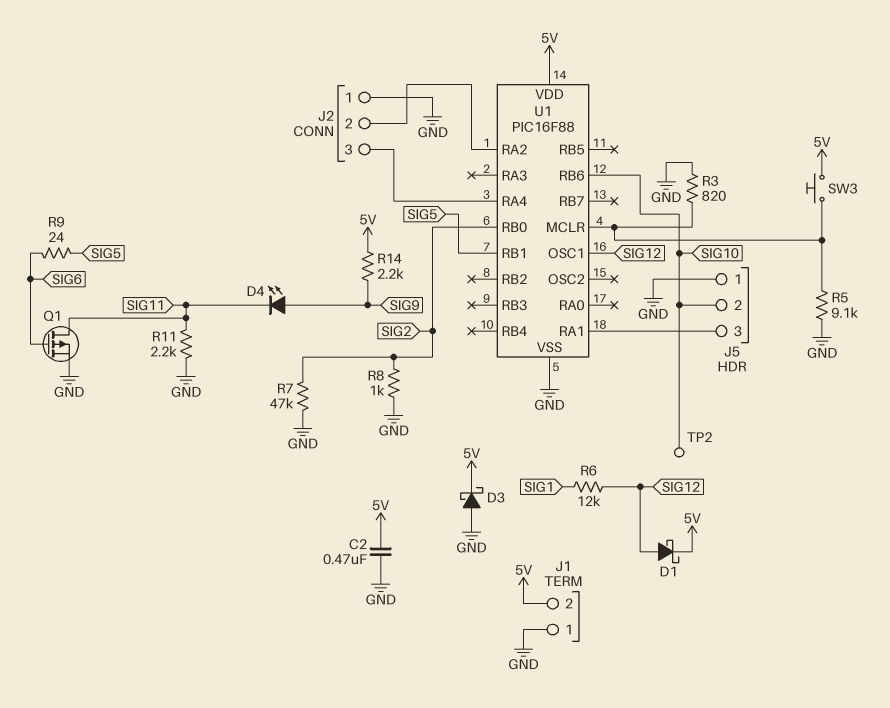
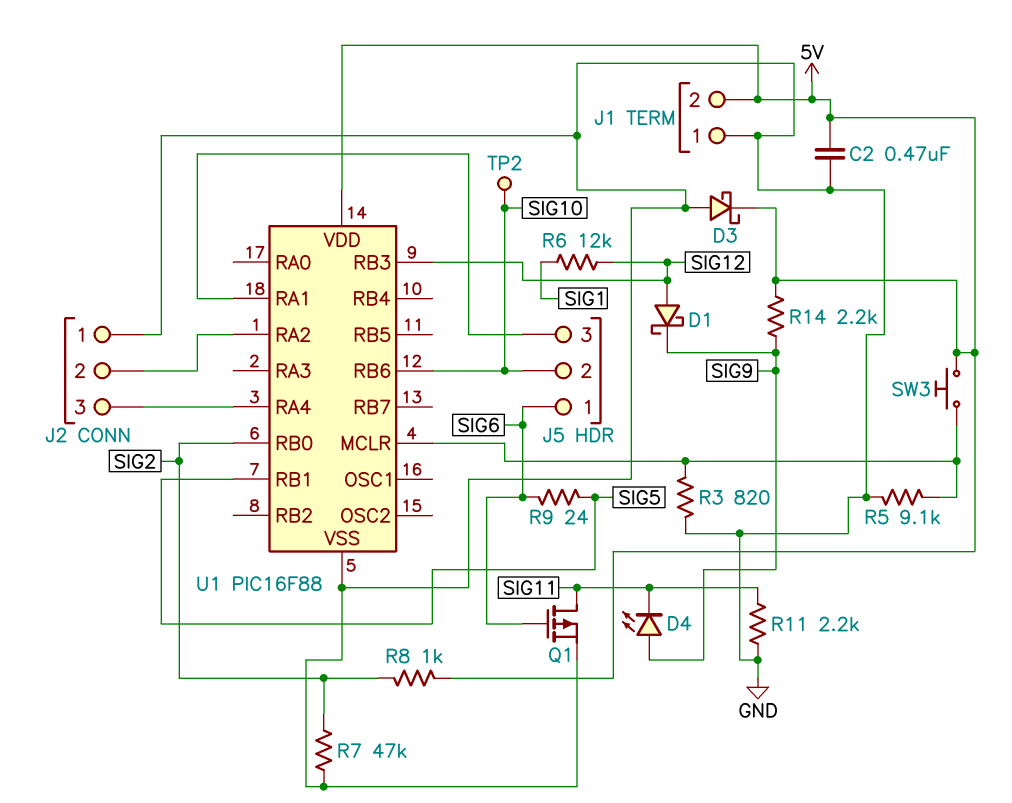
D1: schottky (A SIG12, K 5V) -> schottky (A SIG12, K SIG9)
J5 pin 1: GND -> SIG6
R8: 1k (GND, SIG2) -> 1k (5V, SIG2)
U1 pin OSC1: SIG12 -> none
U1 pin RB3: none -> SIG12

